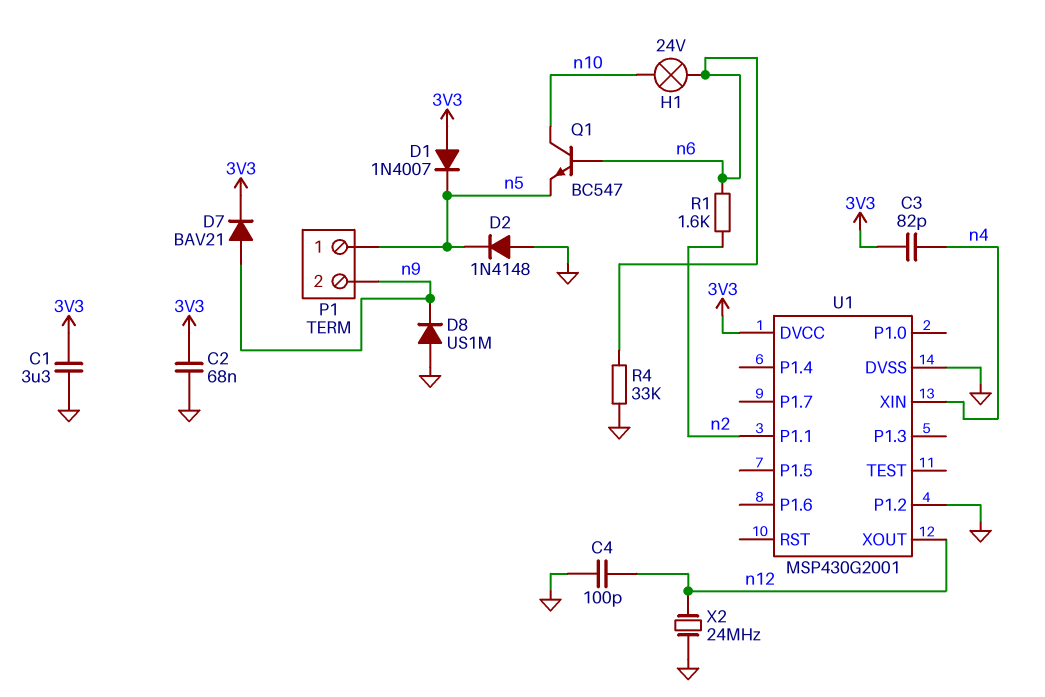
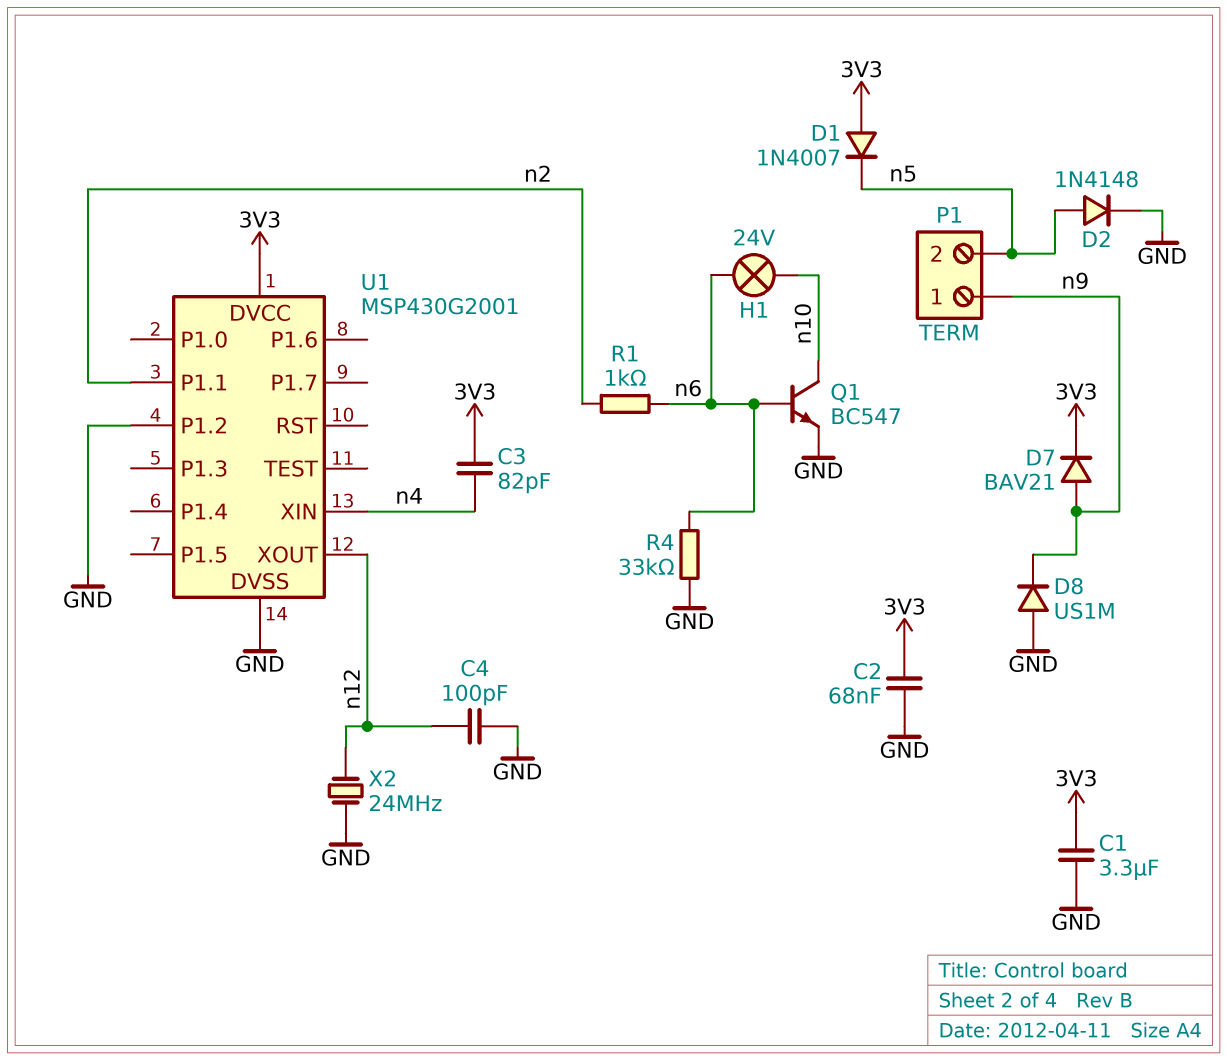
D2: diode 1N4148 (A GND, K n5) -> diode 1N4148 (A n5, K GND)
P1 pin 1: n5 -> n9
P1 pin 2: n9 -> n5
Q1: NPN BC547 (B n6, C n10, E n5) -> NPN BC547 (B n6, C n10, E GND)
R1: 1.6k (n2, n6) -> 1k (n2, n6)

